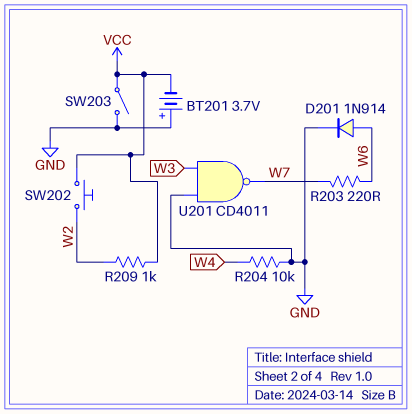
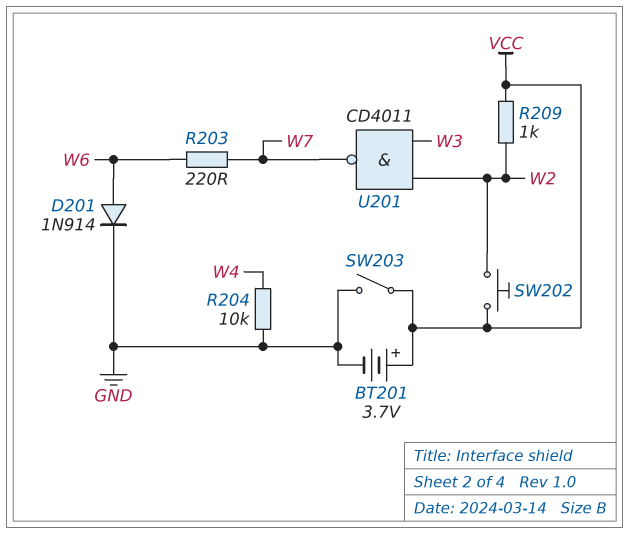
BT201: 3.7V (plus GND, minus VCC) -> 3.7V (plus VCC, minus GND)
U201: NAND CD4011 (in GND, in W3, out W7) -> NAND CD4011 (in W2, in W3, out W7)

